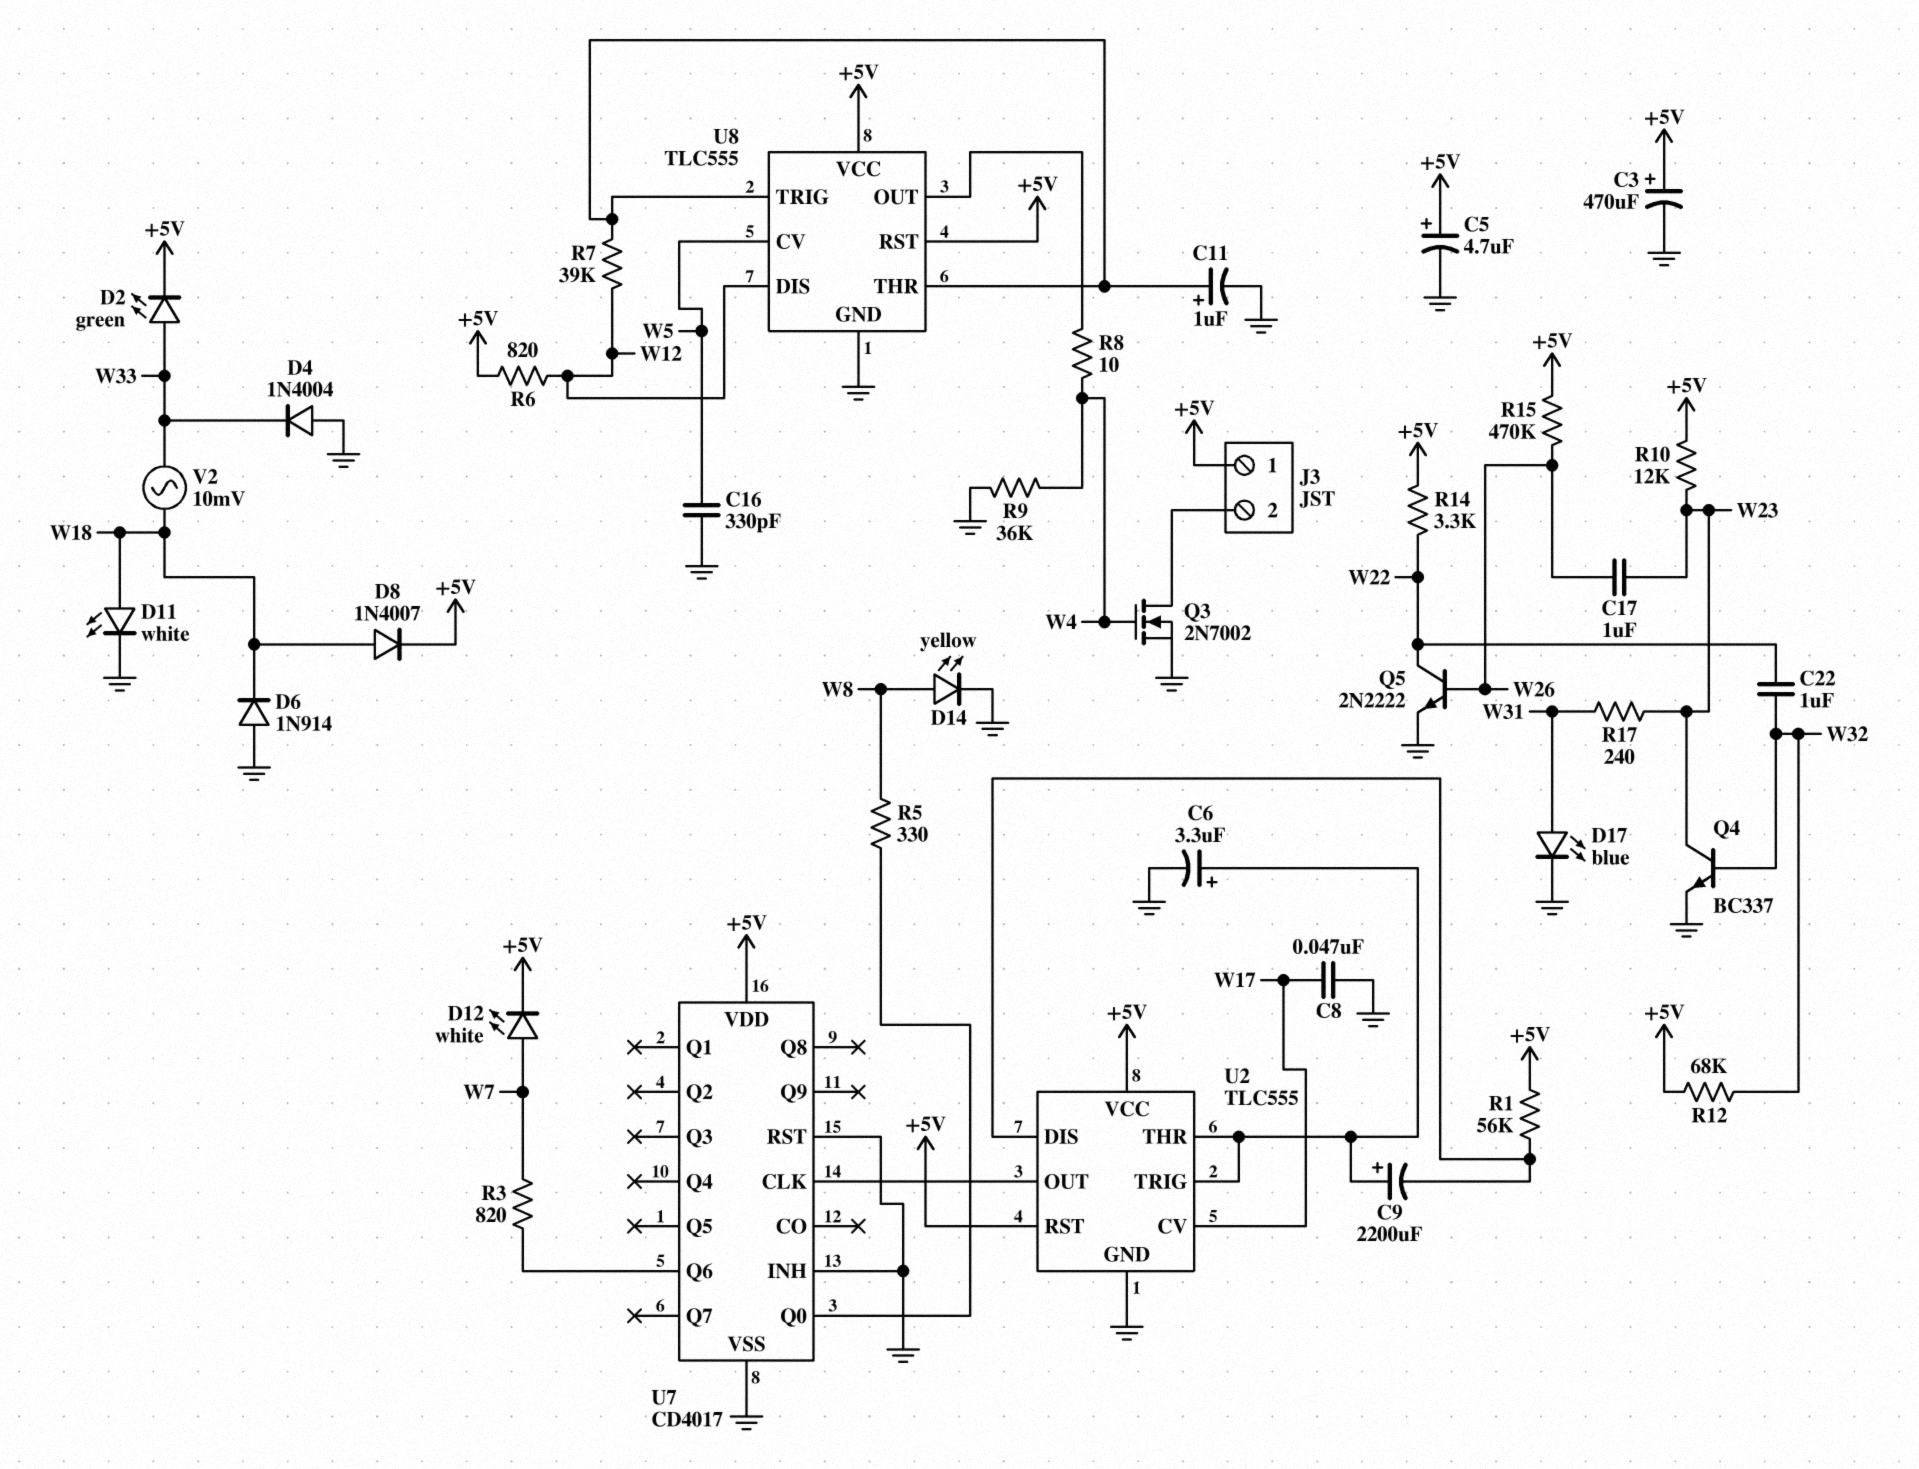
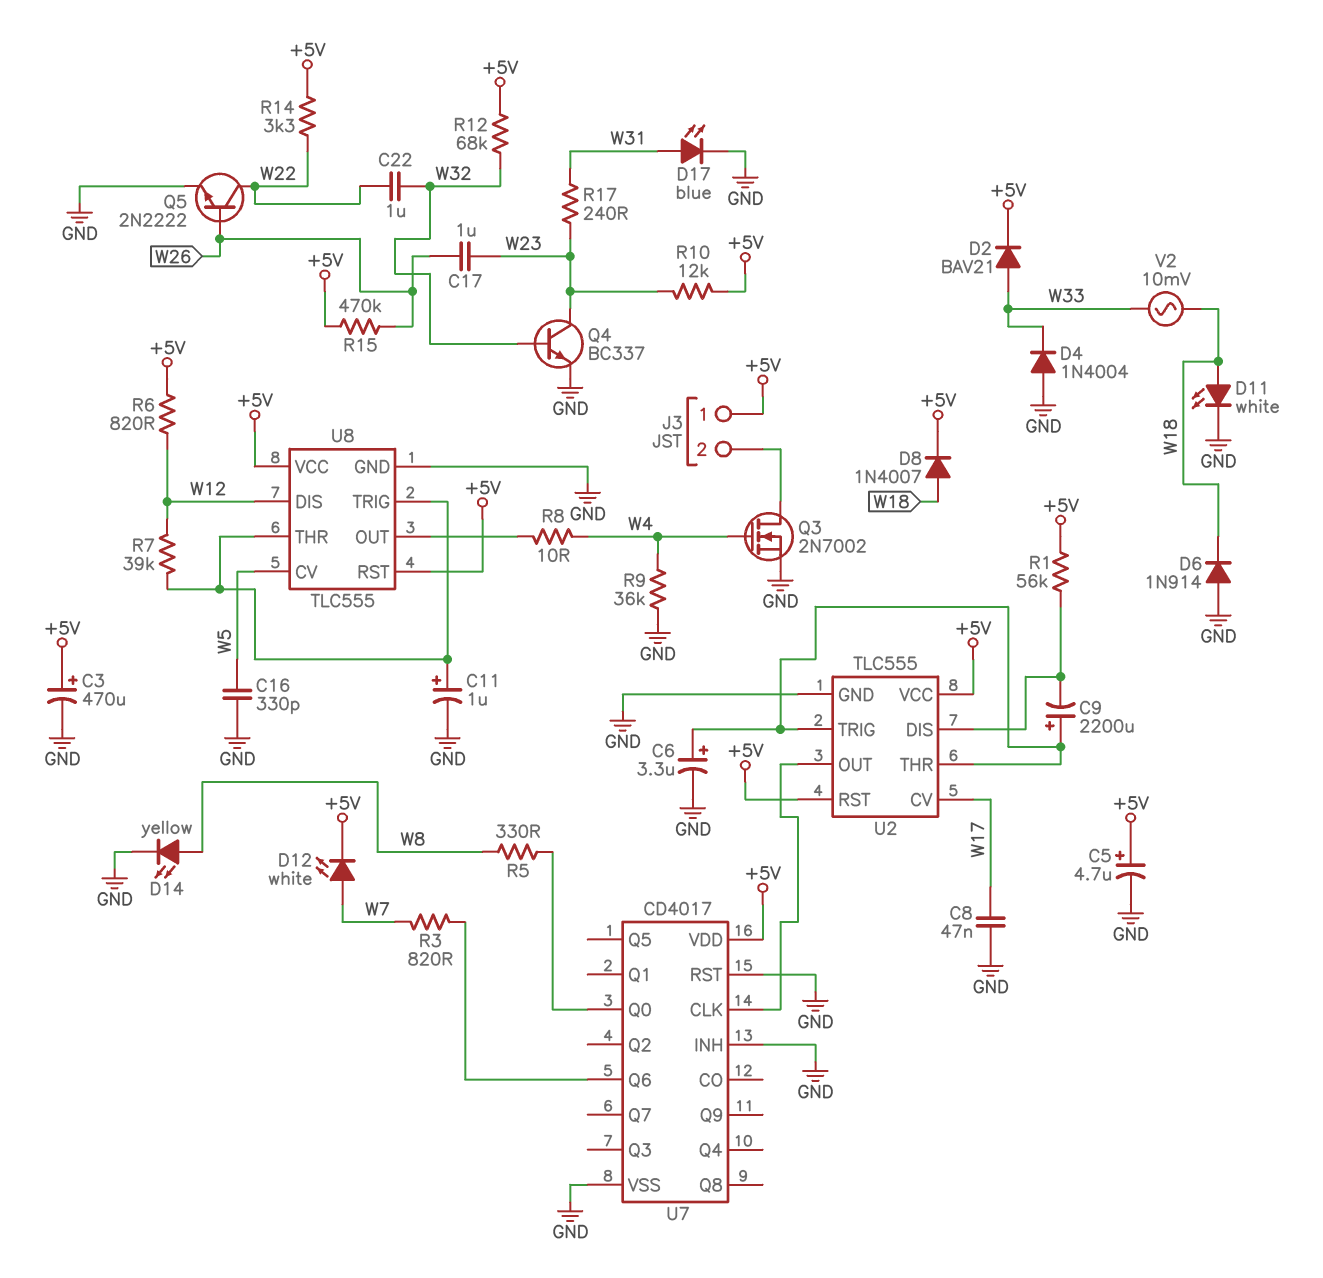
D2: LED green (A W33, K +5V) -> diode BAV21 (A W33, K +5V)

